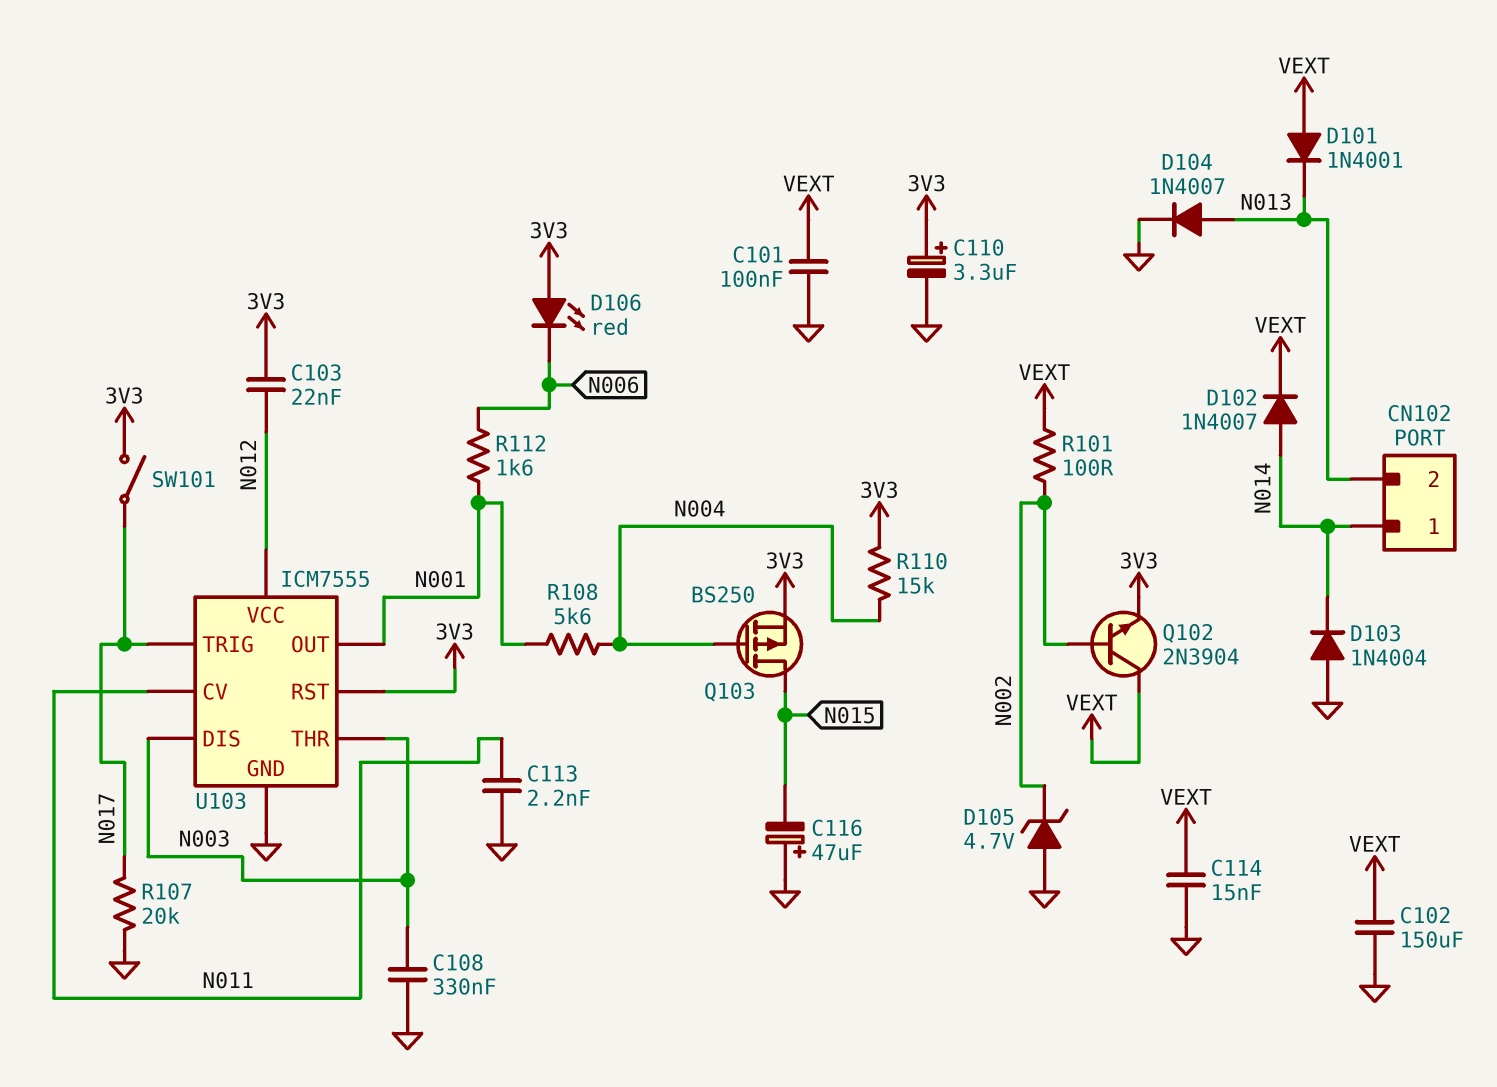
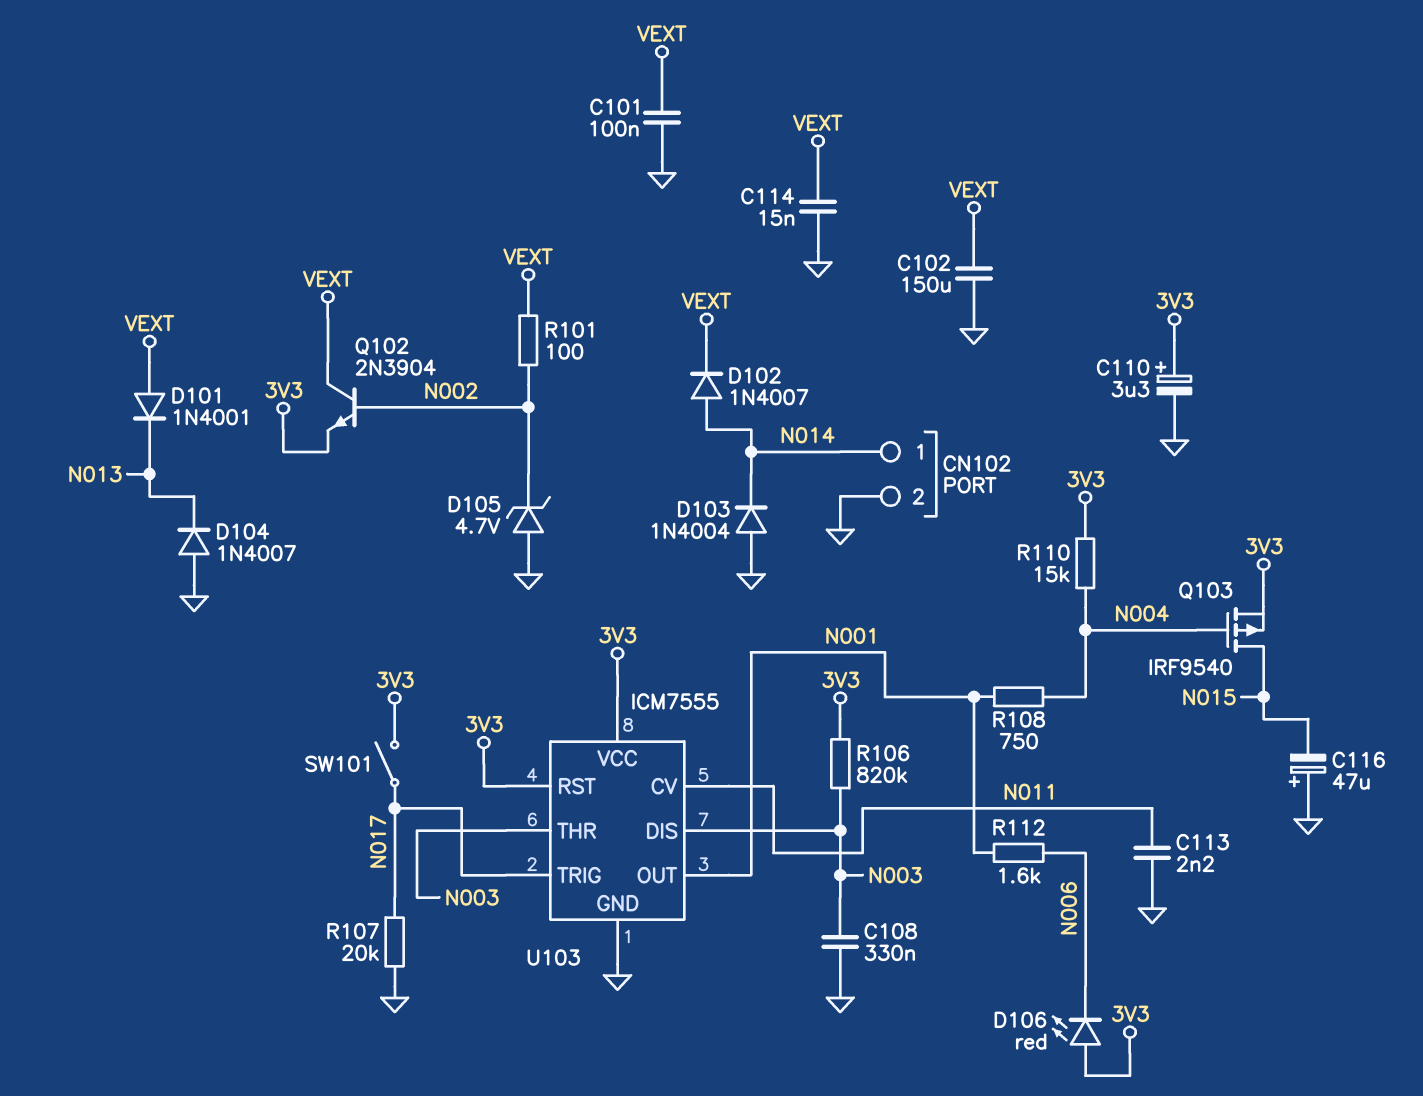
C103: 22nF (3V3, N012) -> none
CN102 pin 2: N013 -> GND
D104: diode 1N4007 (A N013, K GND) -> diode 1N4007 (A GND, K N013)
Q103: PMOS BS250 (G N004, D N015, S 3V3) -> PMOS IRF9540 (G N004, D N015, S 3V3)
R106: none -> 820k (3V3, N003)
R108: 5.6k (N001, N004) -> 750 (N001, N004)
U103 pin VCC: N012 -> 3V3

